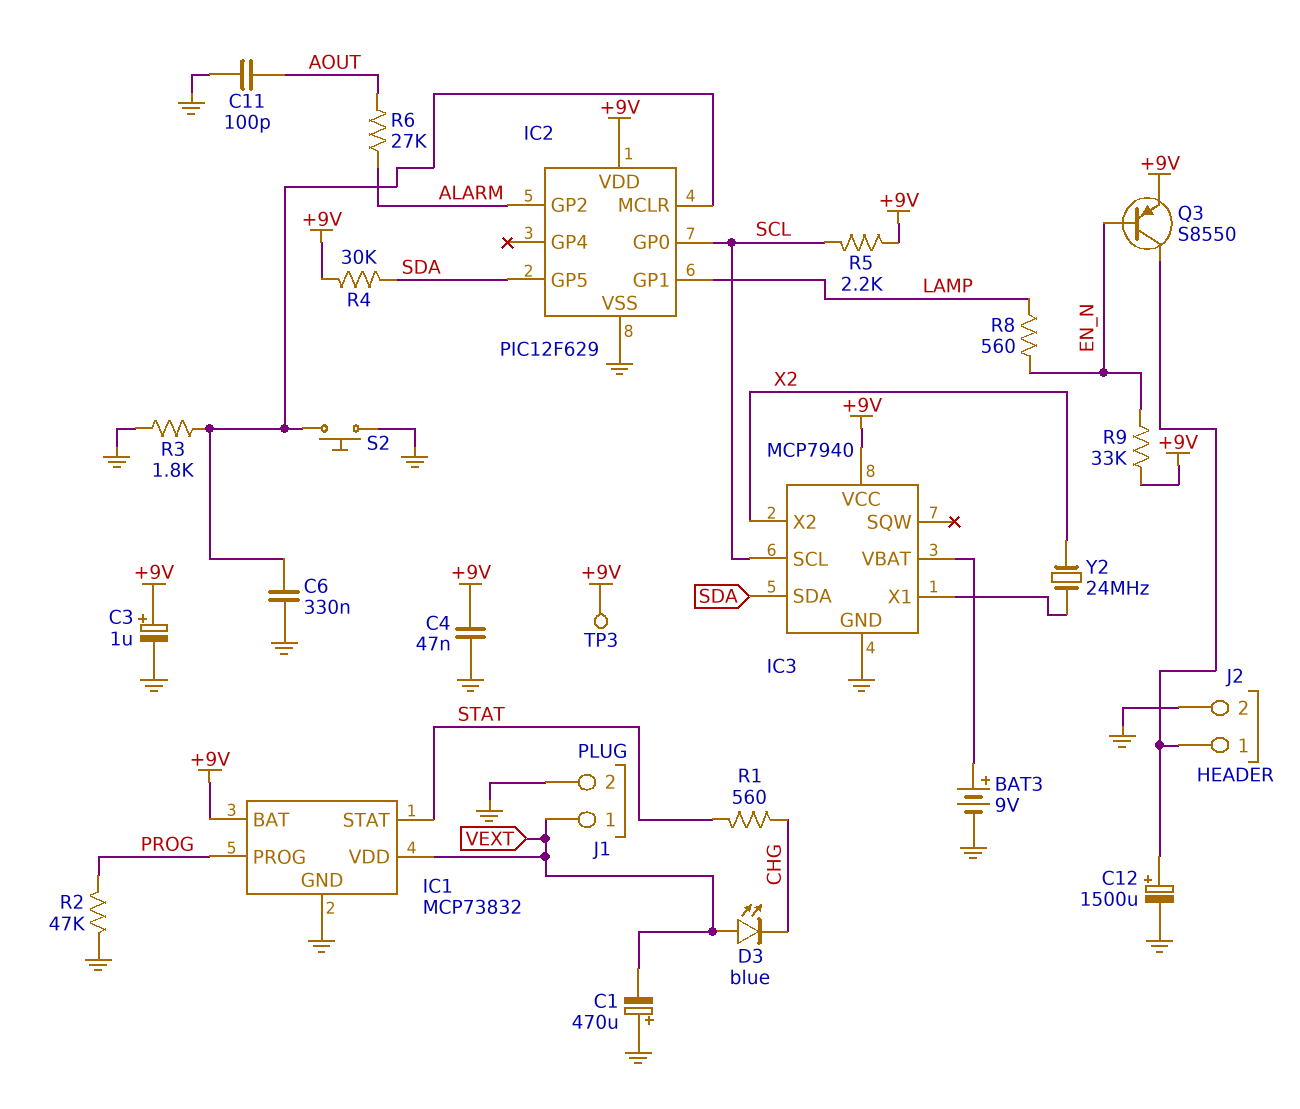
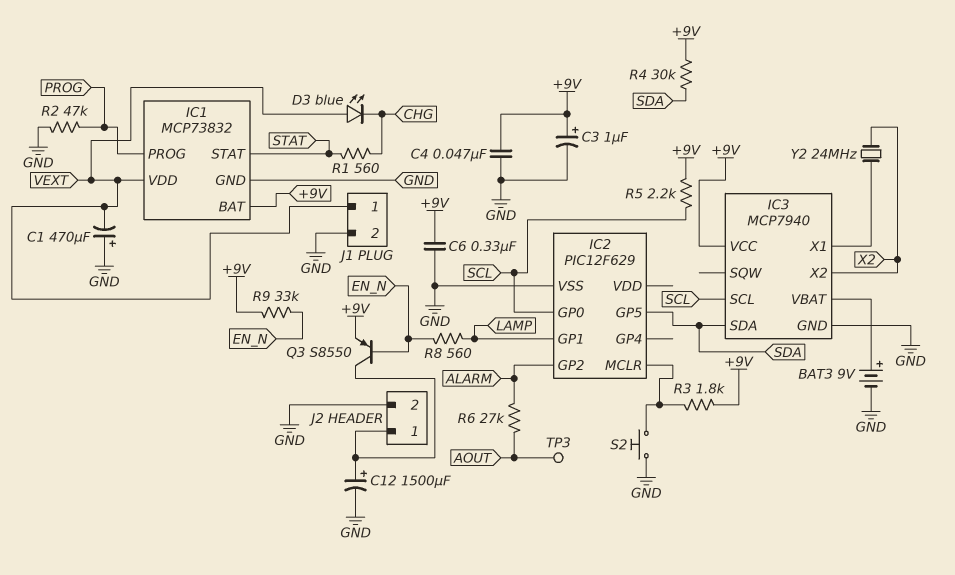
C6: 330nF (GND, IC2/MCLR) -> 330nF (+9V, GND)
C11: 100pF (AOUT, GND) -> none
IC2 pin VDD: +9V -> none
R3: 1.8k (GND, IC2/MCLR) -> 1.8k (+9V, IC2/MCLR)
TP3: test point (+9V) -> test point (AOUT)

